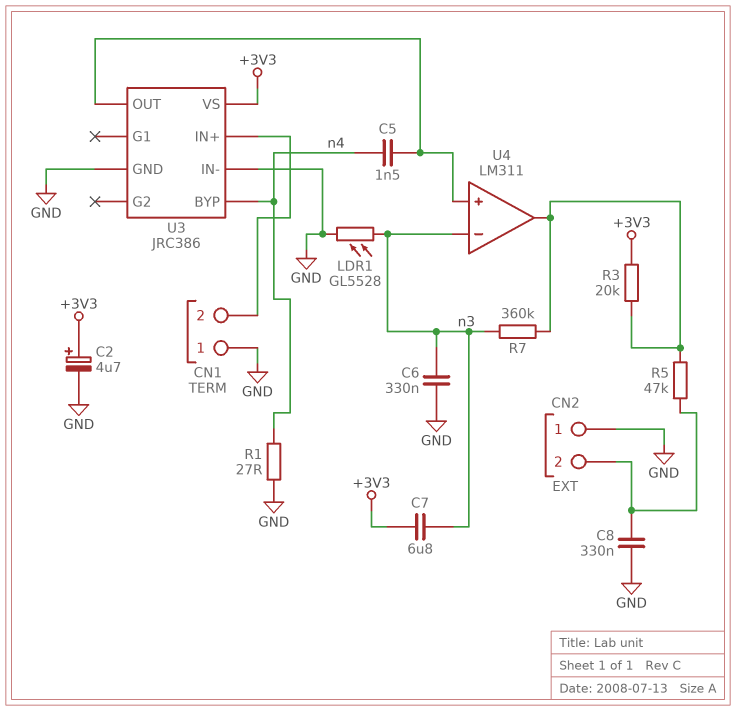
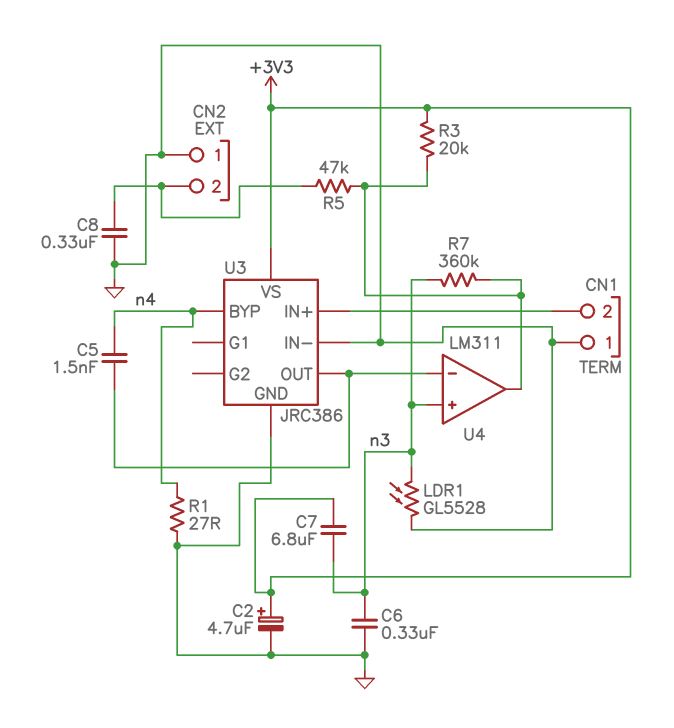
U4 pin in+: U3/OUT -> n3
U4 pin in-: n3 -> U3/OUT

